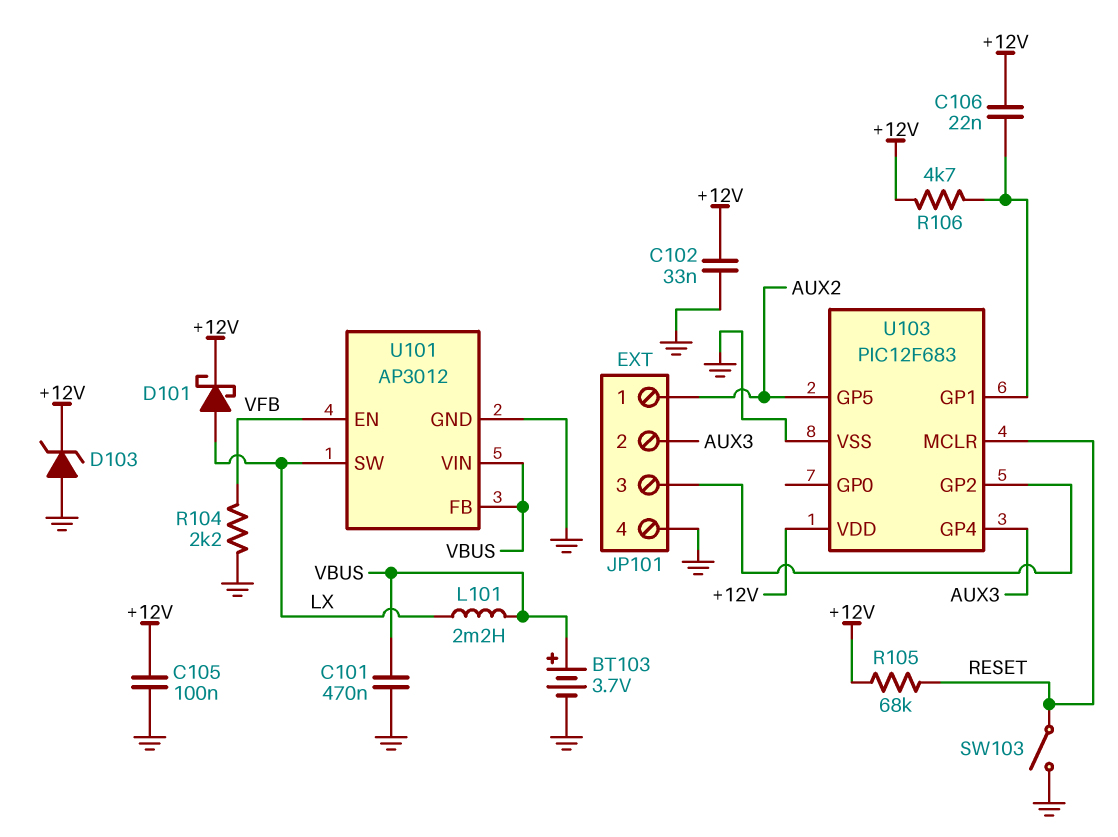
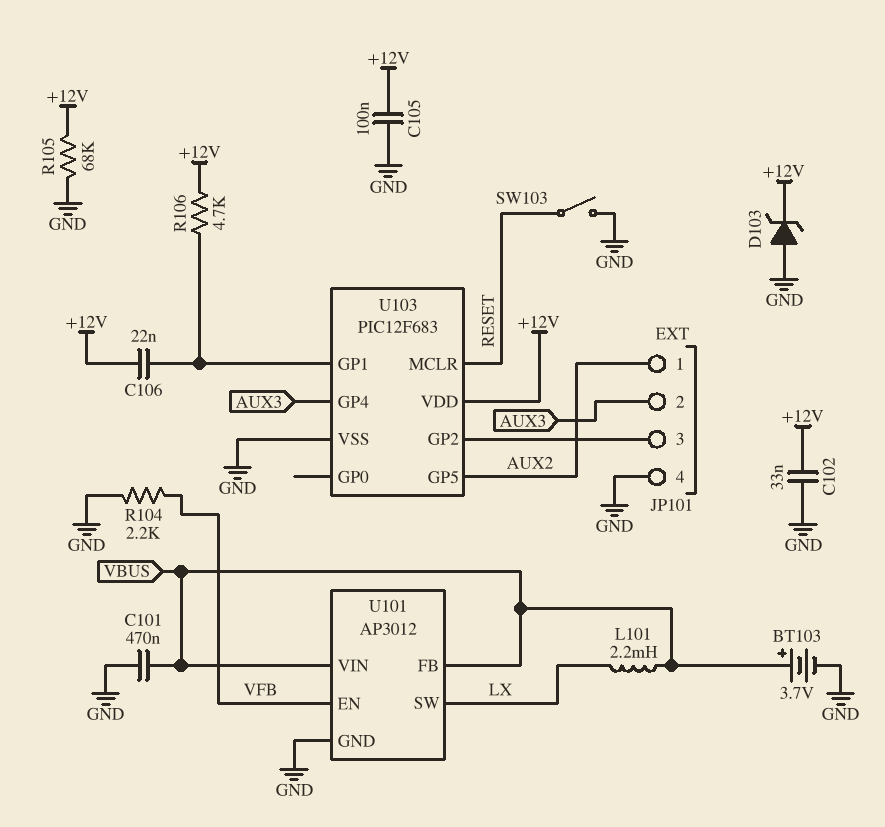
D101: schottky (A LX, K +12V) -> none
R105: 68k (+12V, RESET) -> 68k (+12V, GND)

